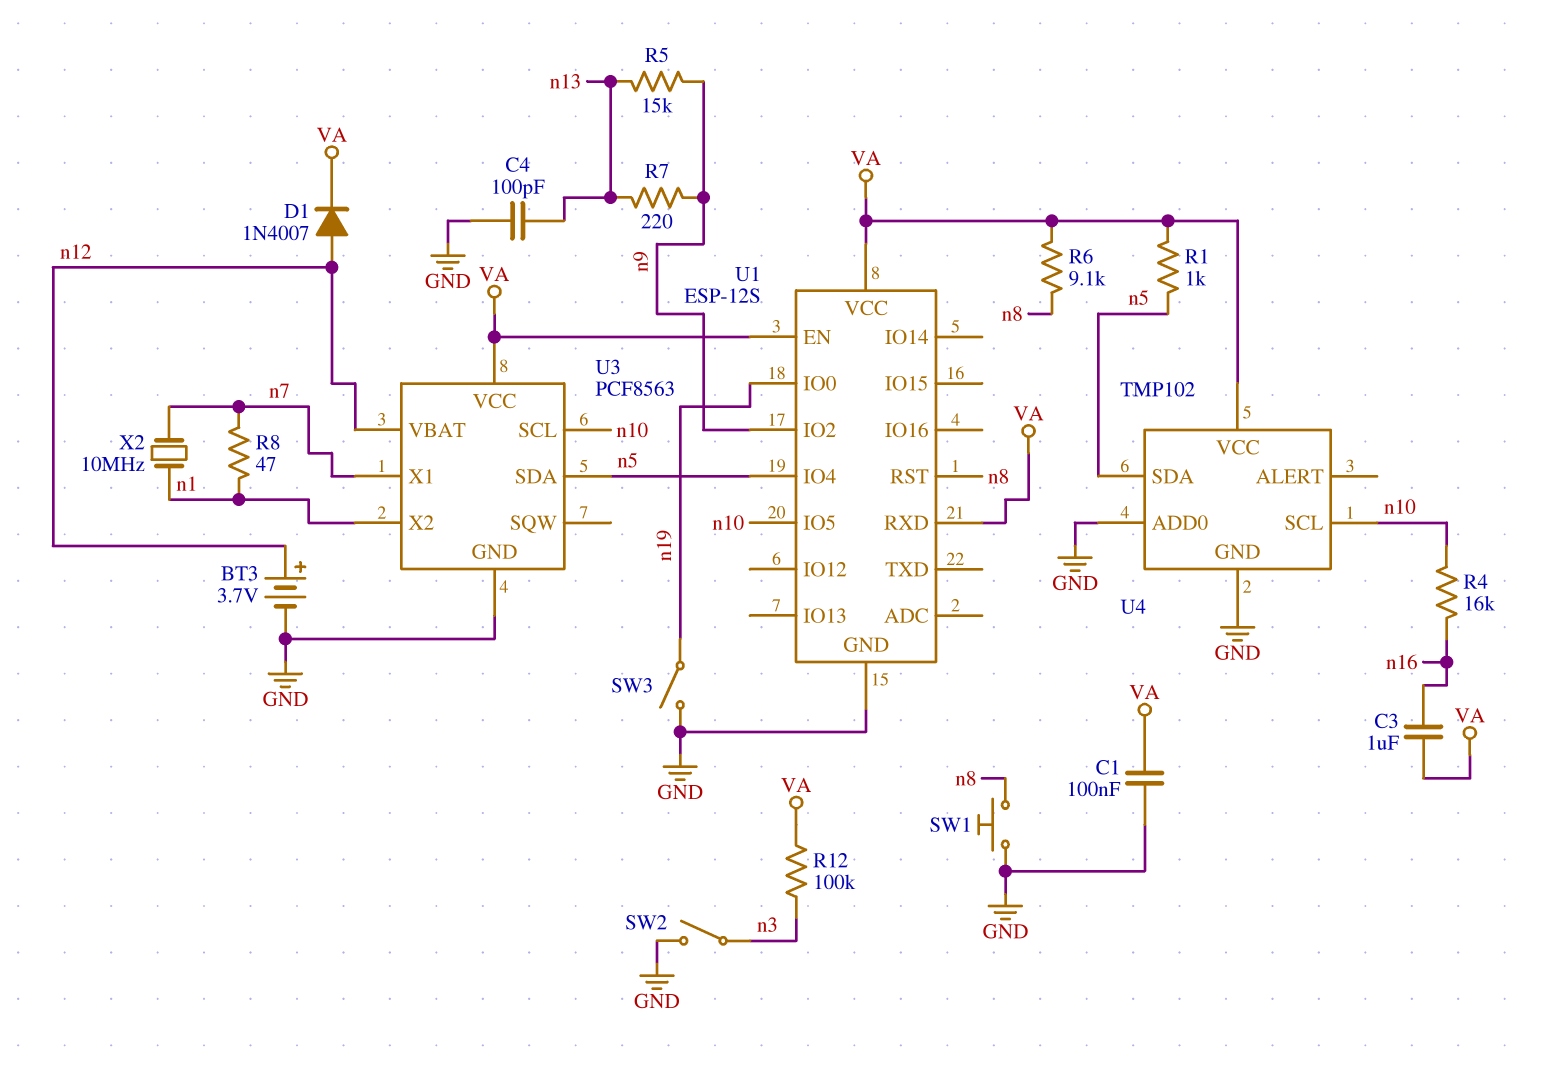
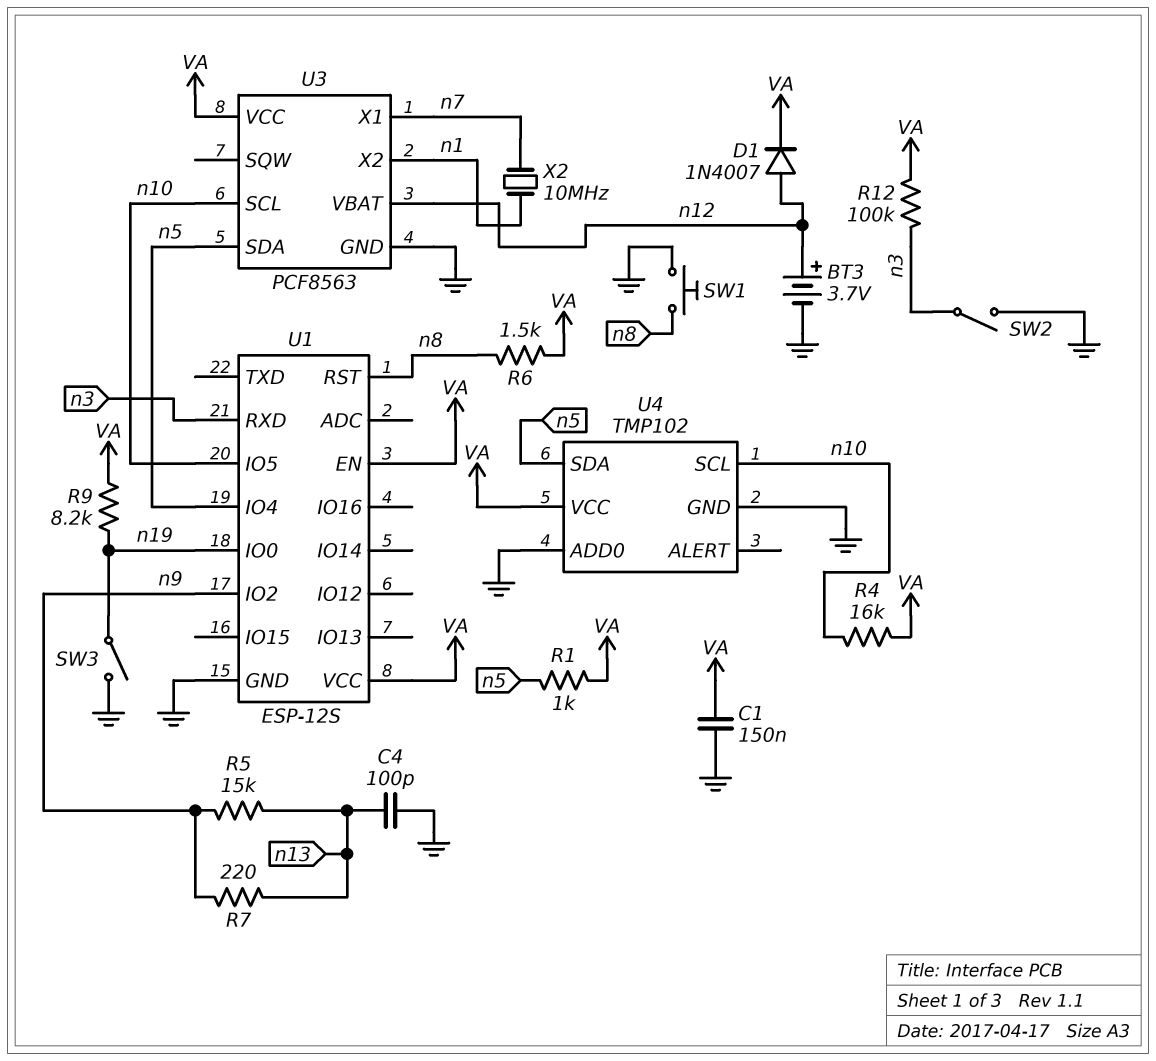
C1: 100nF (GND, VA) -> 150nF (GND, VA)
C3: 1uF (VA, n16) -> none
R4: 16k (n10, n16) -> 16k (VA, n10)
R6: 9.1k (VA, n8) -> 1.5k (VA, n8)
R8: 47 (n1, n7) -> none
R9: none -> 8.2k (VA, n19)
U1 pin RXD: VA -> n3

